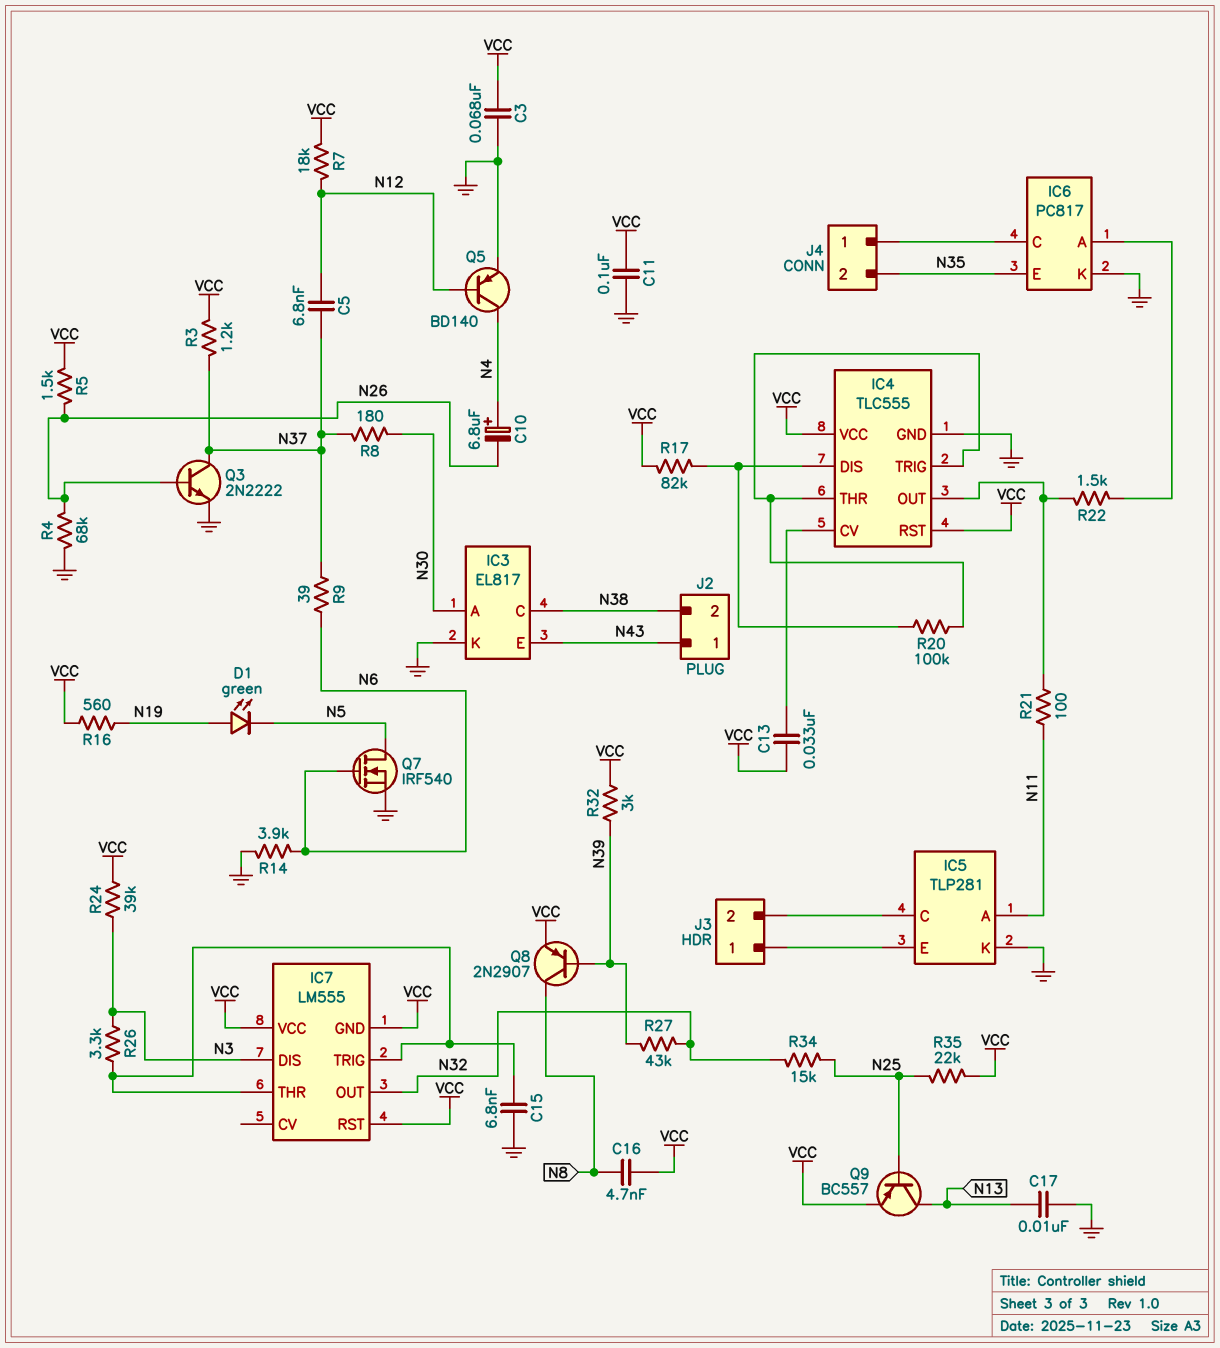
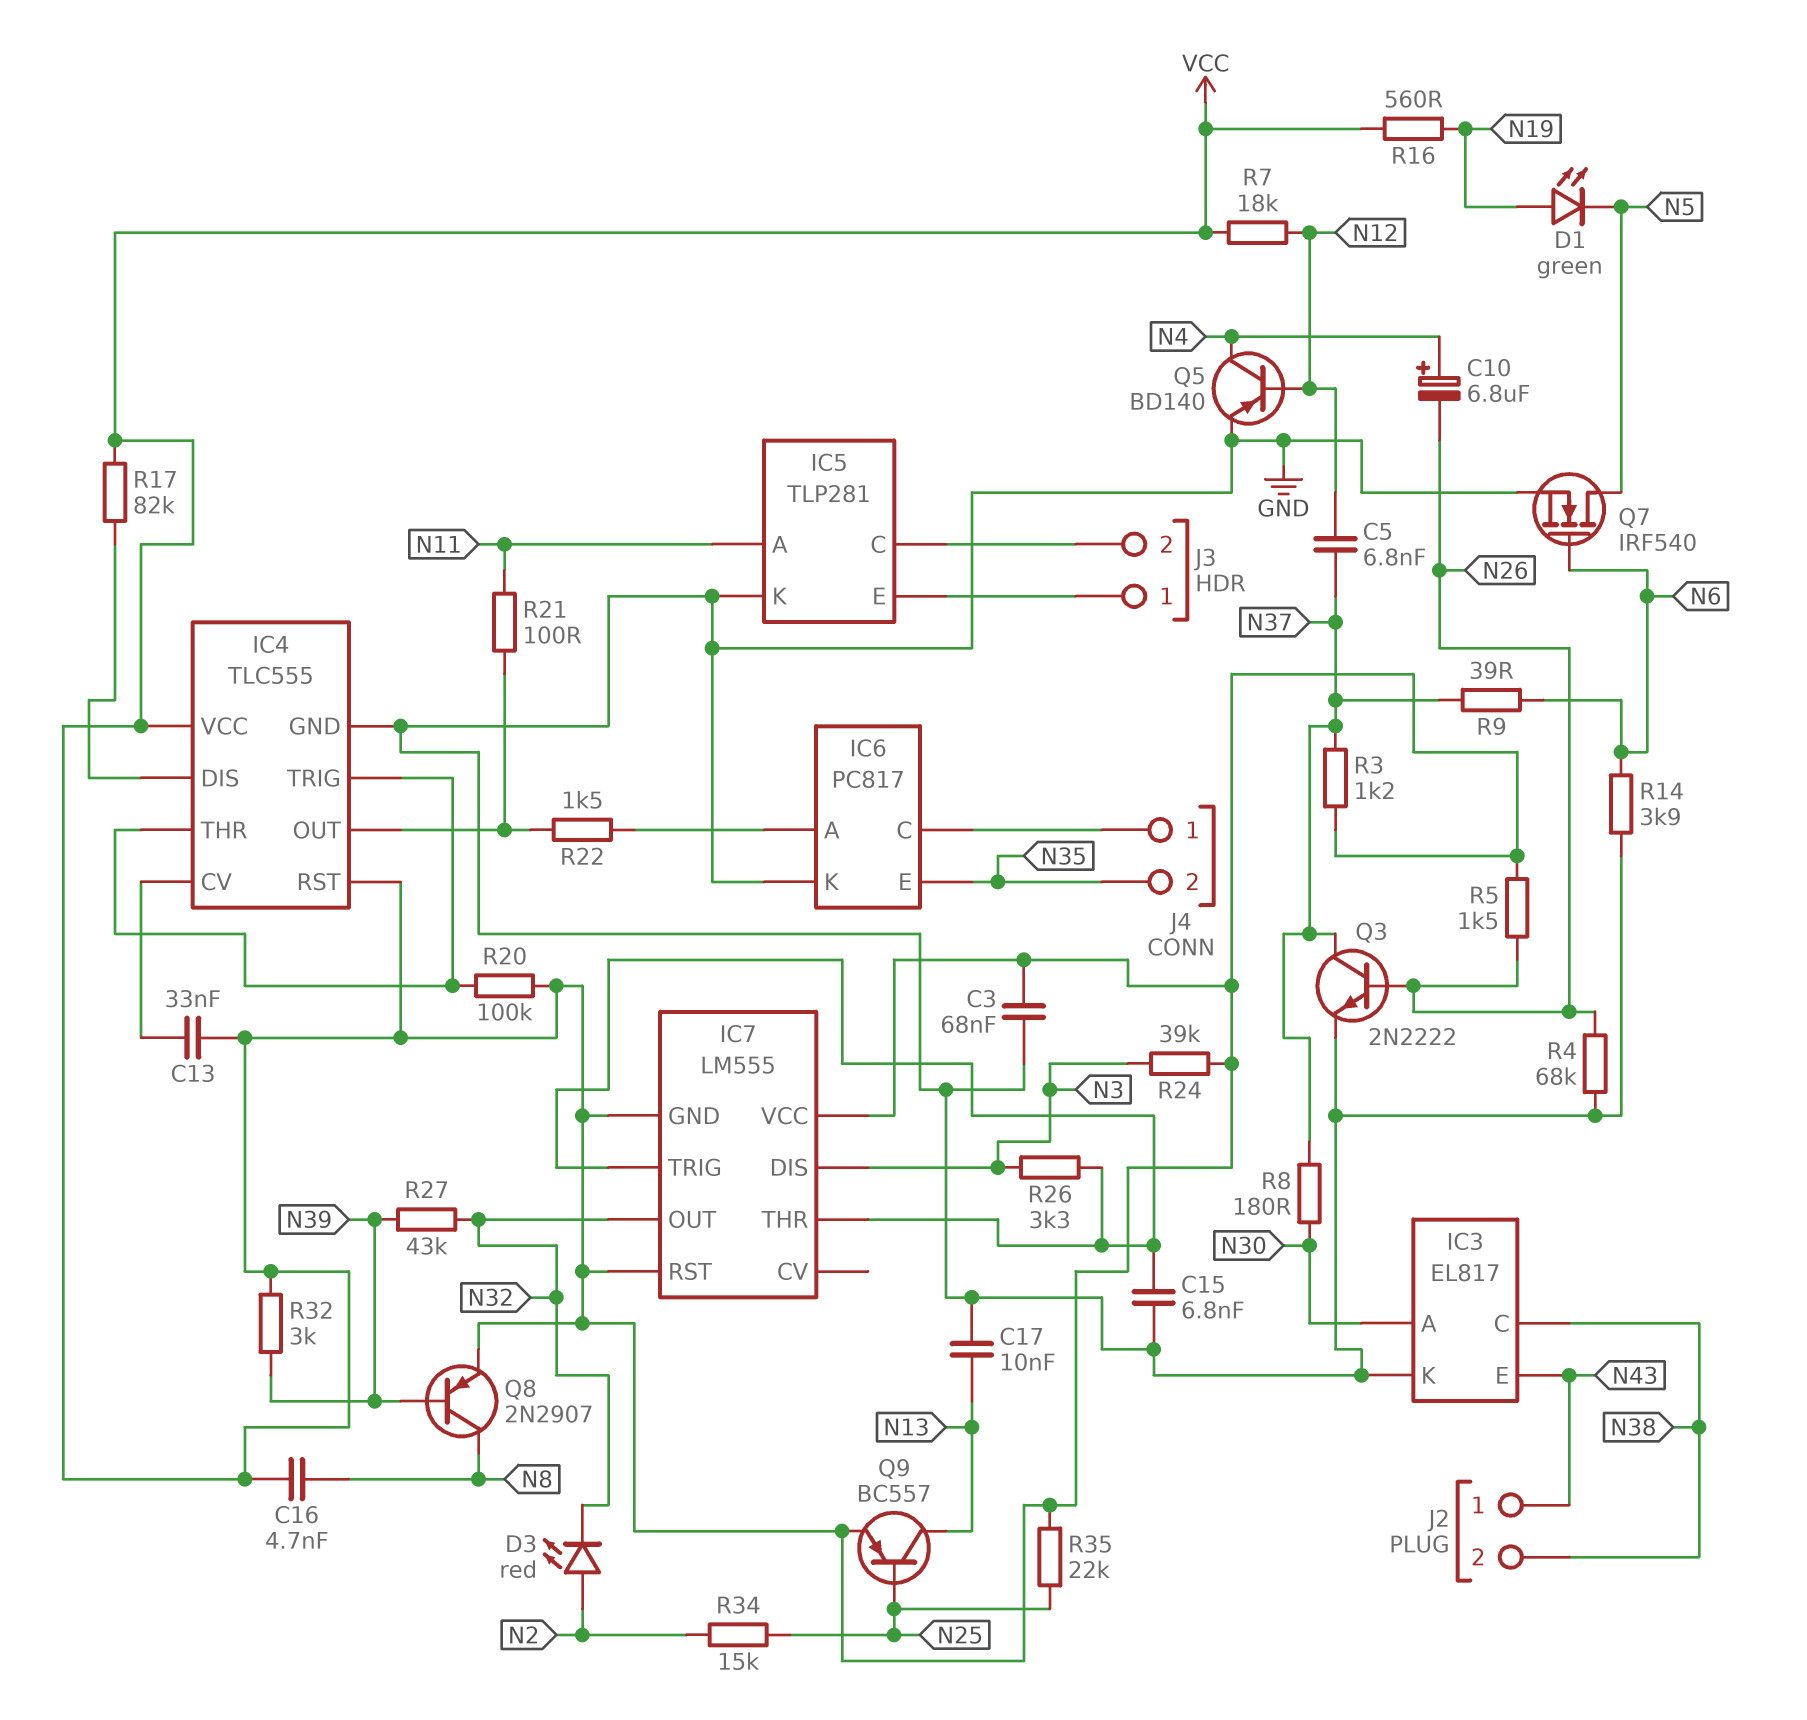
C11: 100nF (GND, VCC) -> none
D3: none -> LED red (A N2, K N32)
R20: 100k (IC4/DIS, IC4/THR) -> 100k (IC4/THR, VCC)
R34: 15k (N25, N32) -> 15k (N2, N25)

